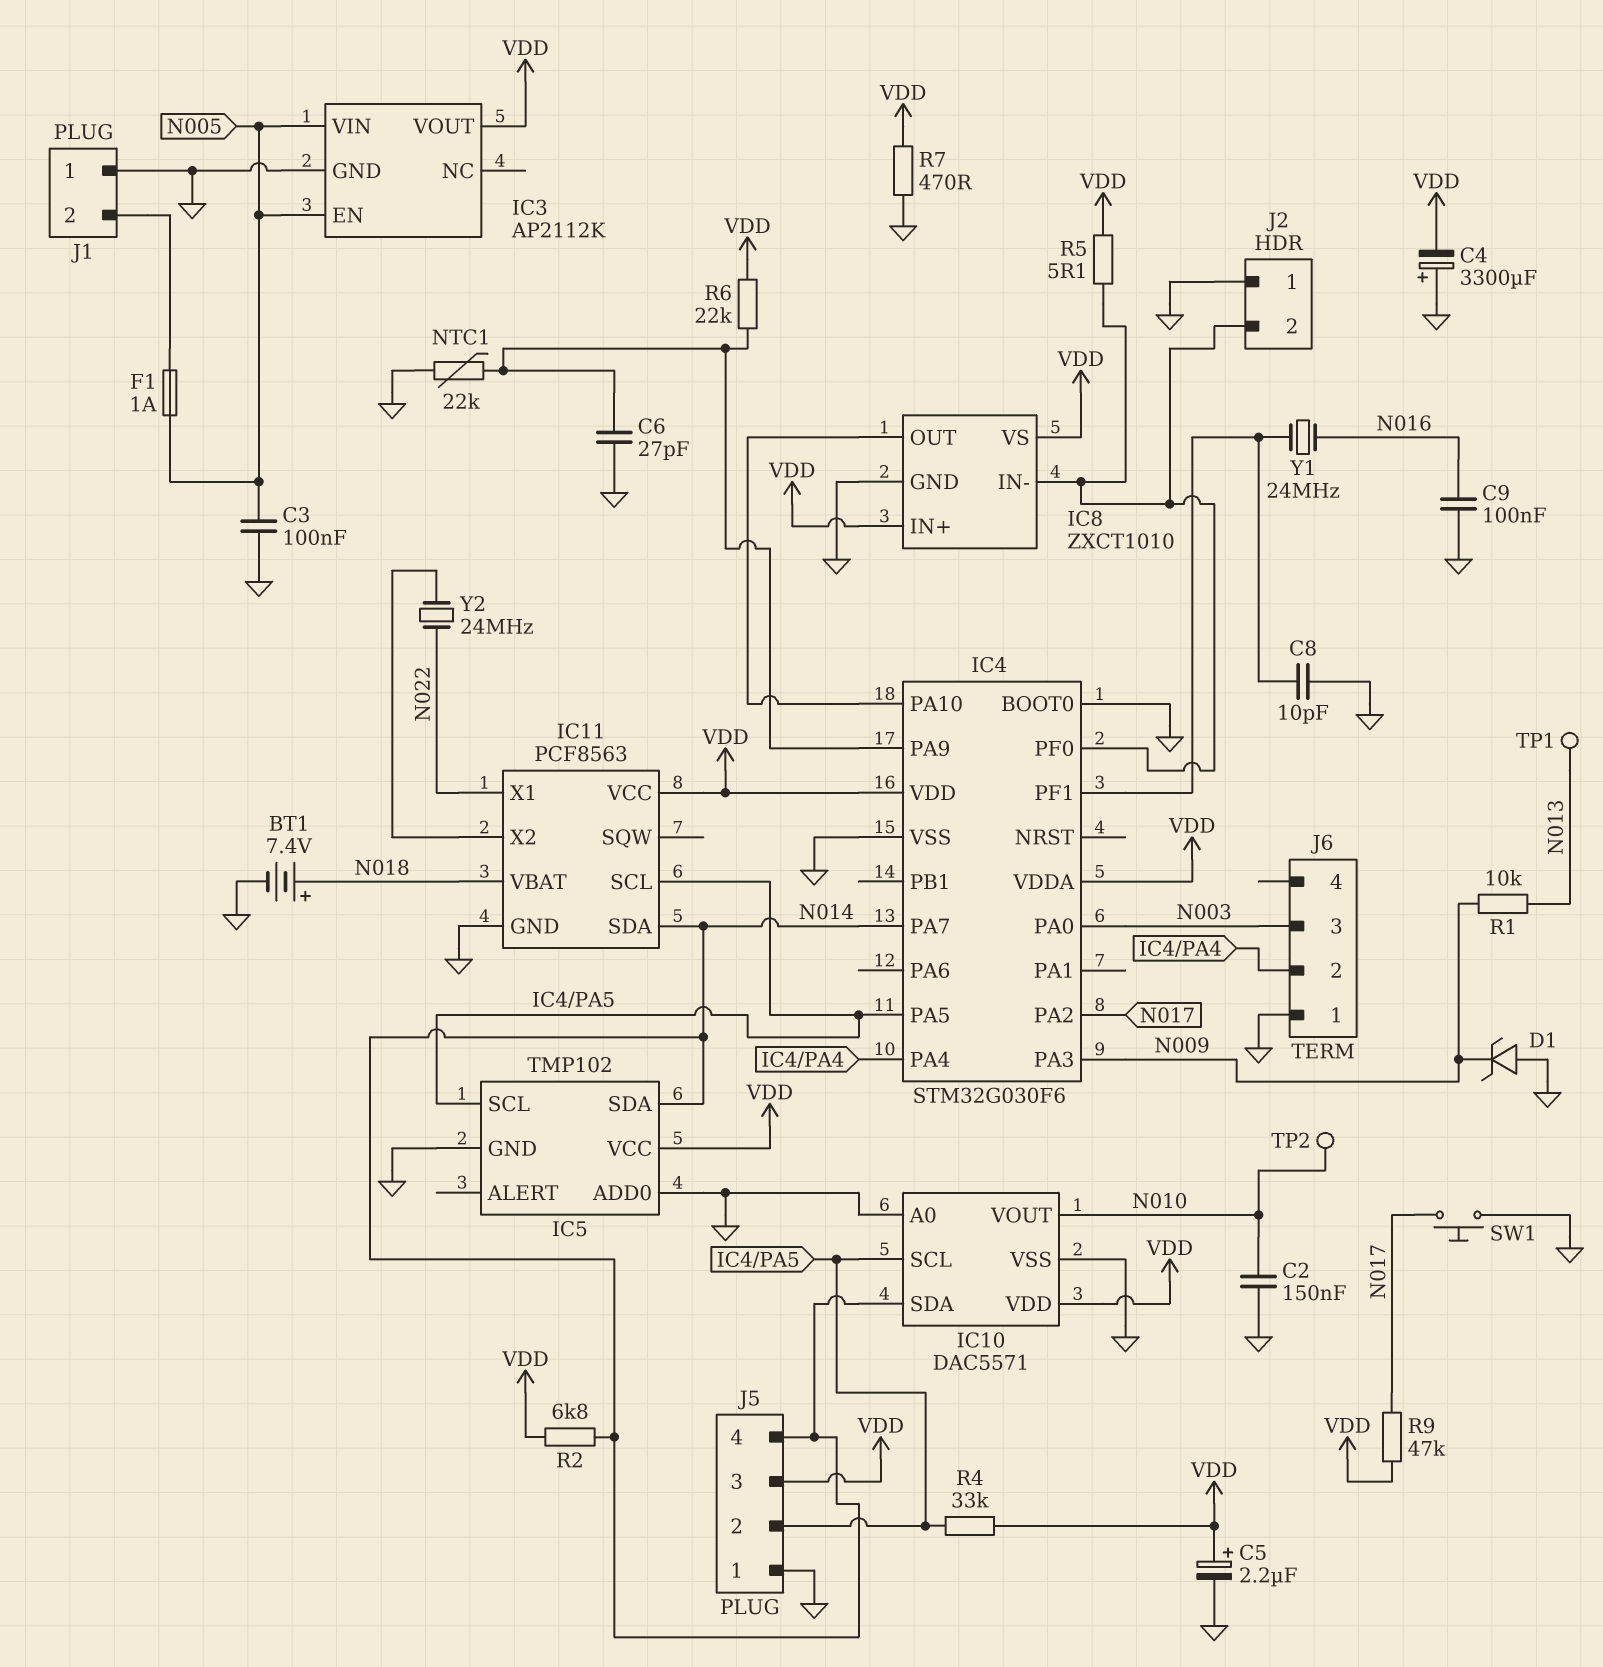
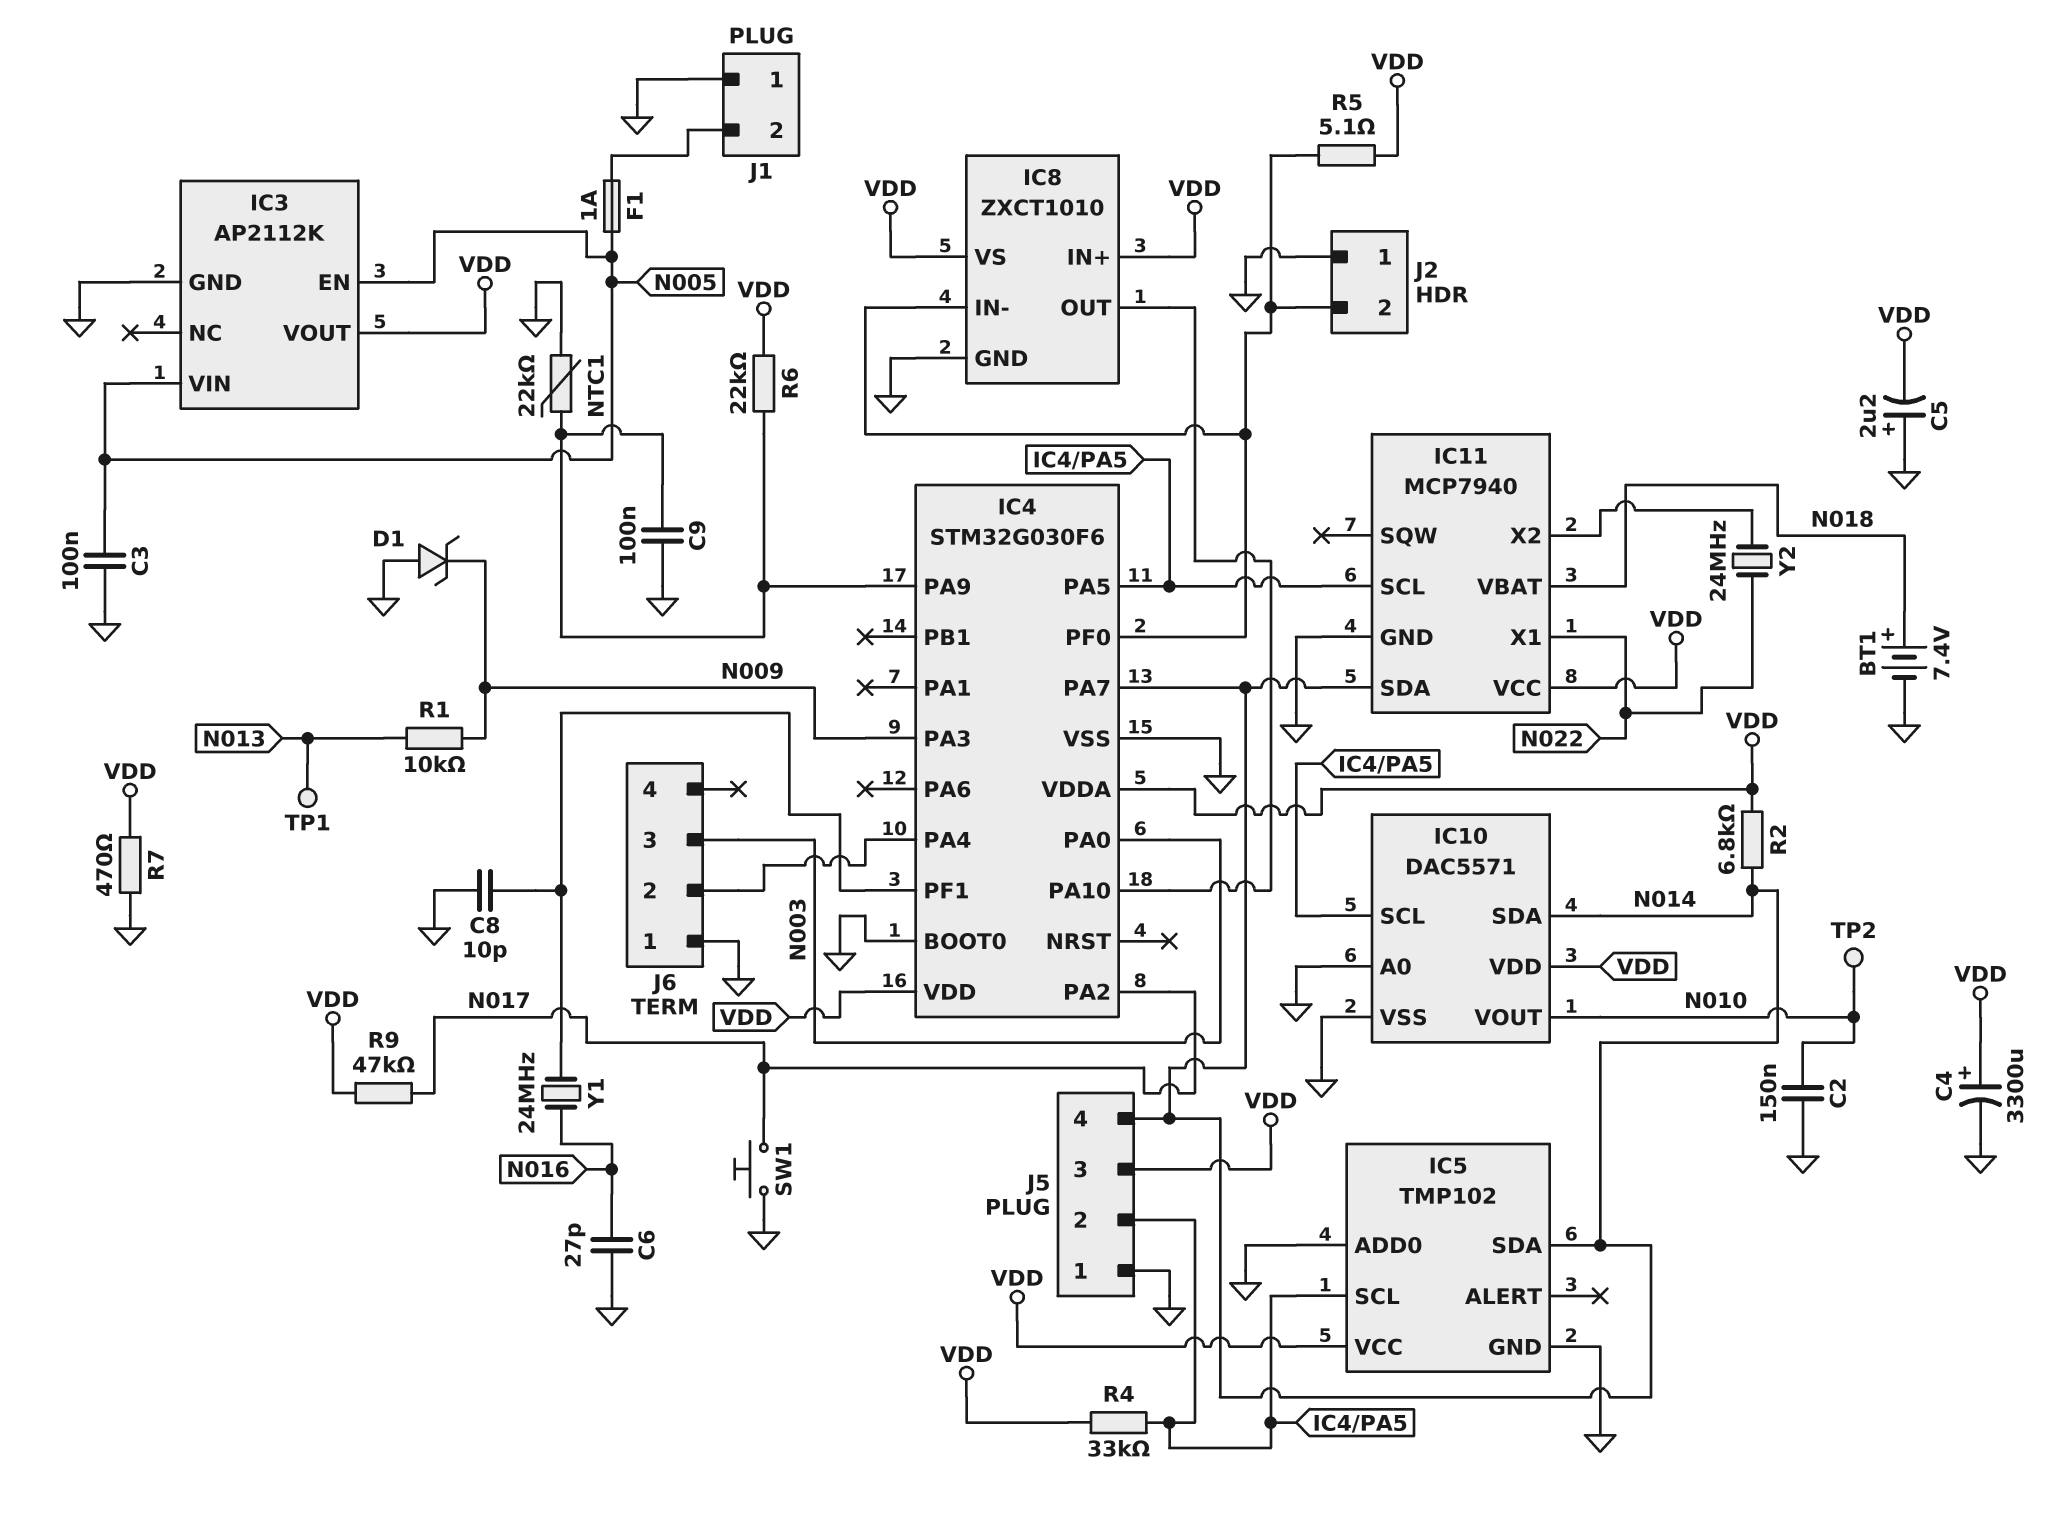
C4: 3300uF (plus GND, minus VDD) -> 3300uF (plus VDD, minus GND)
C5: 2.2uF (plus VDD, minus GND) -> 2.2uF (plus GND, minus VDD)
C6: 27pF (GND, IC4/PA9) -> 27pF (GND, N016)
C9: 100nF (GND, N016) -> 100nF (GND, IC4/PA9)
IC11: PCF8563 -> MCP7940

